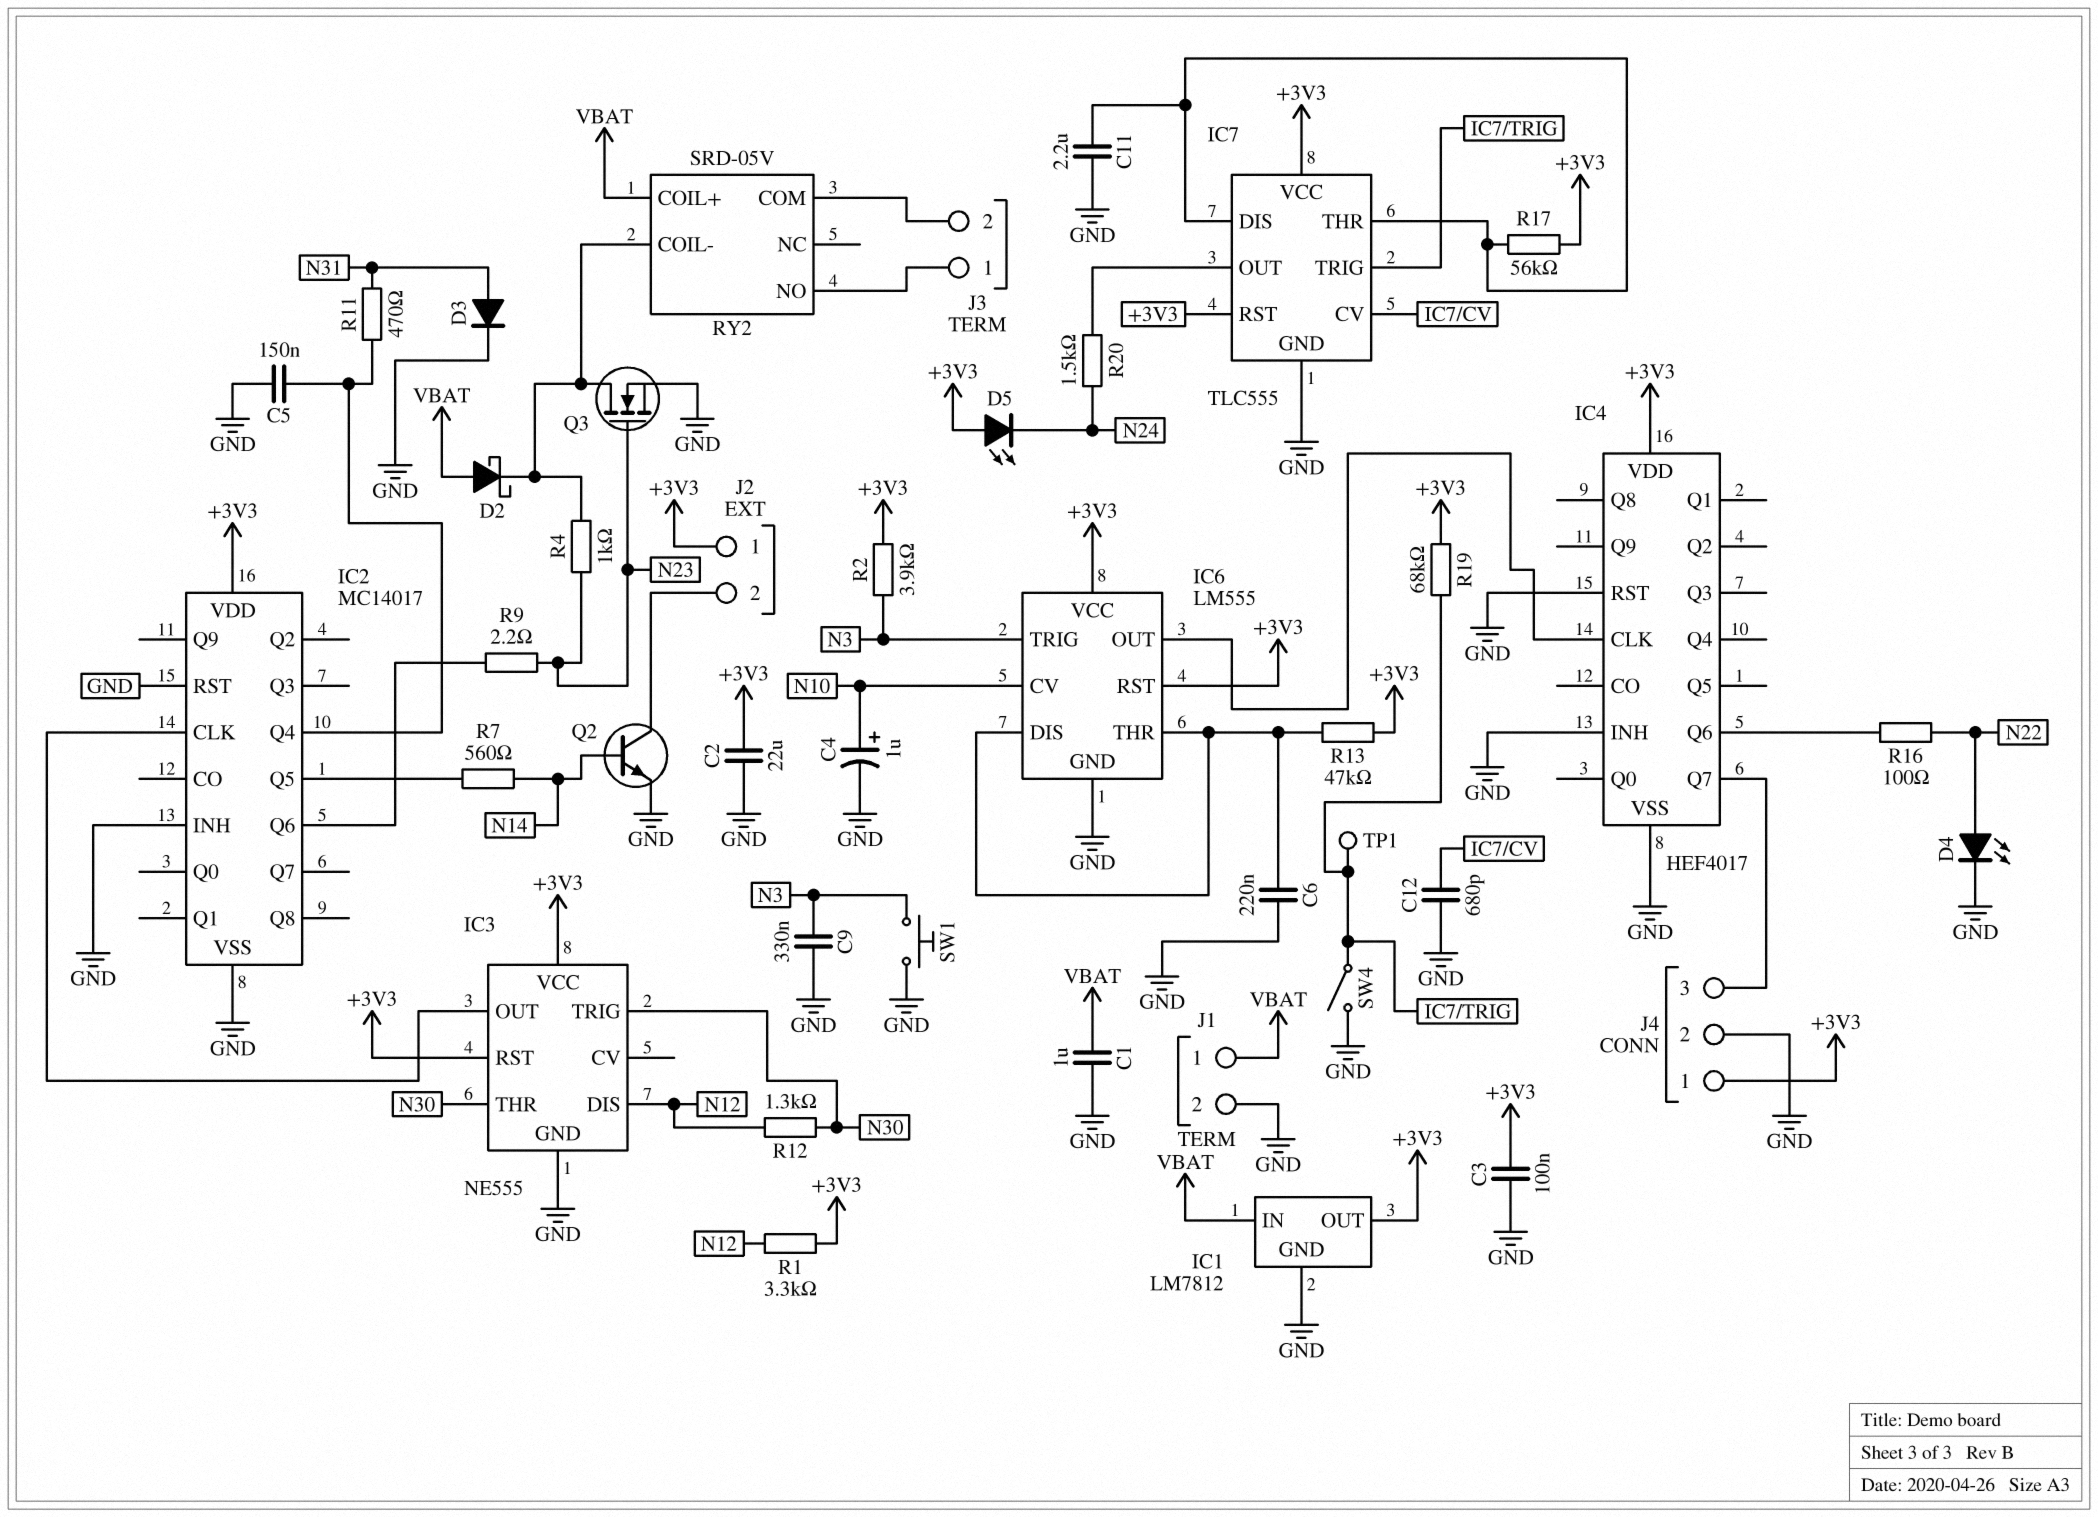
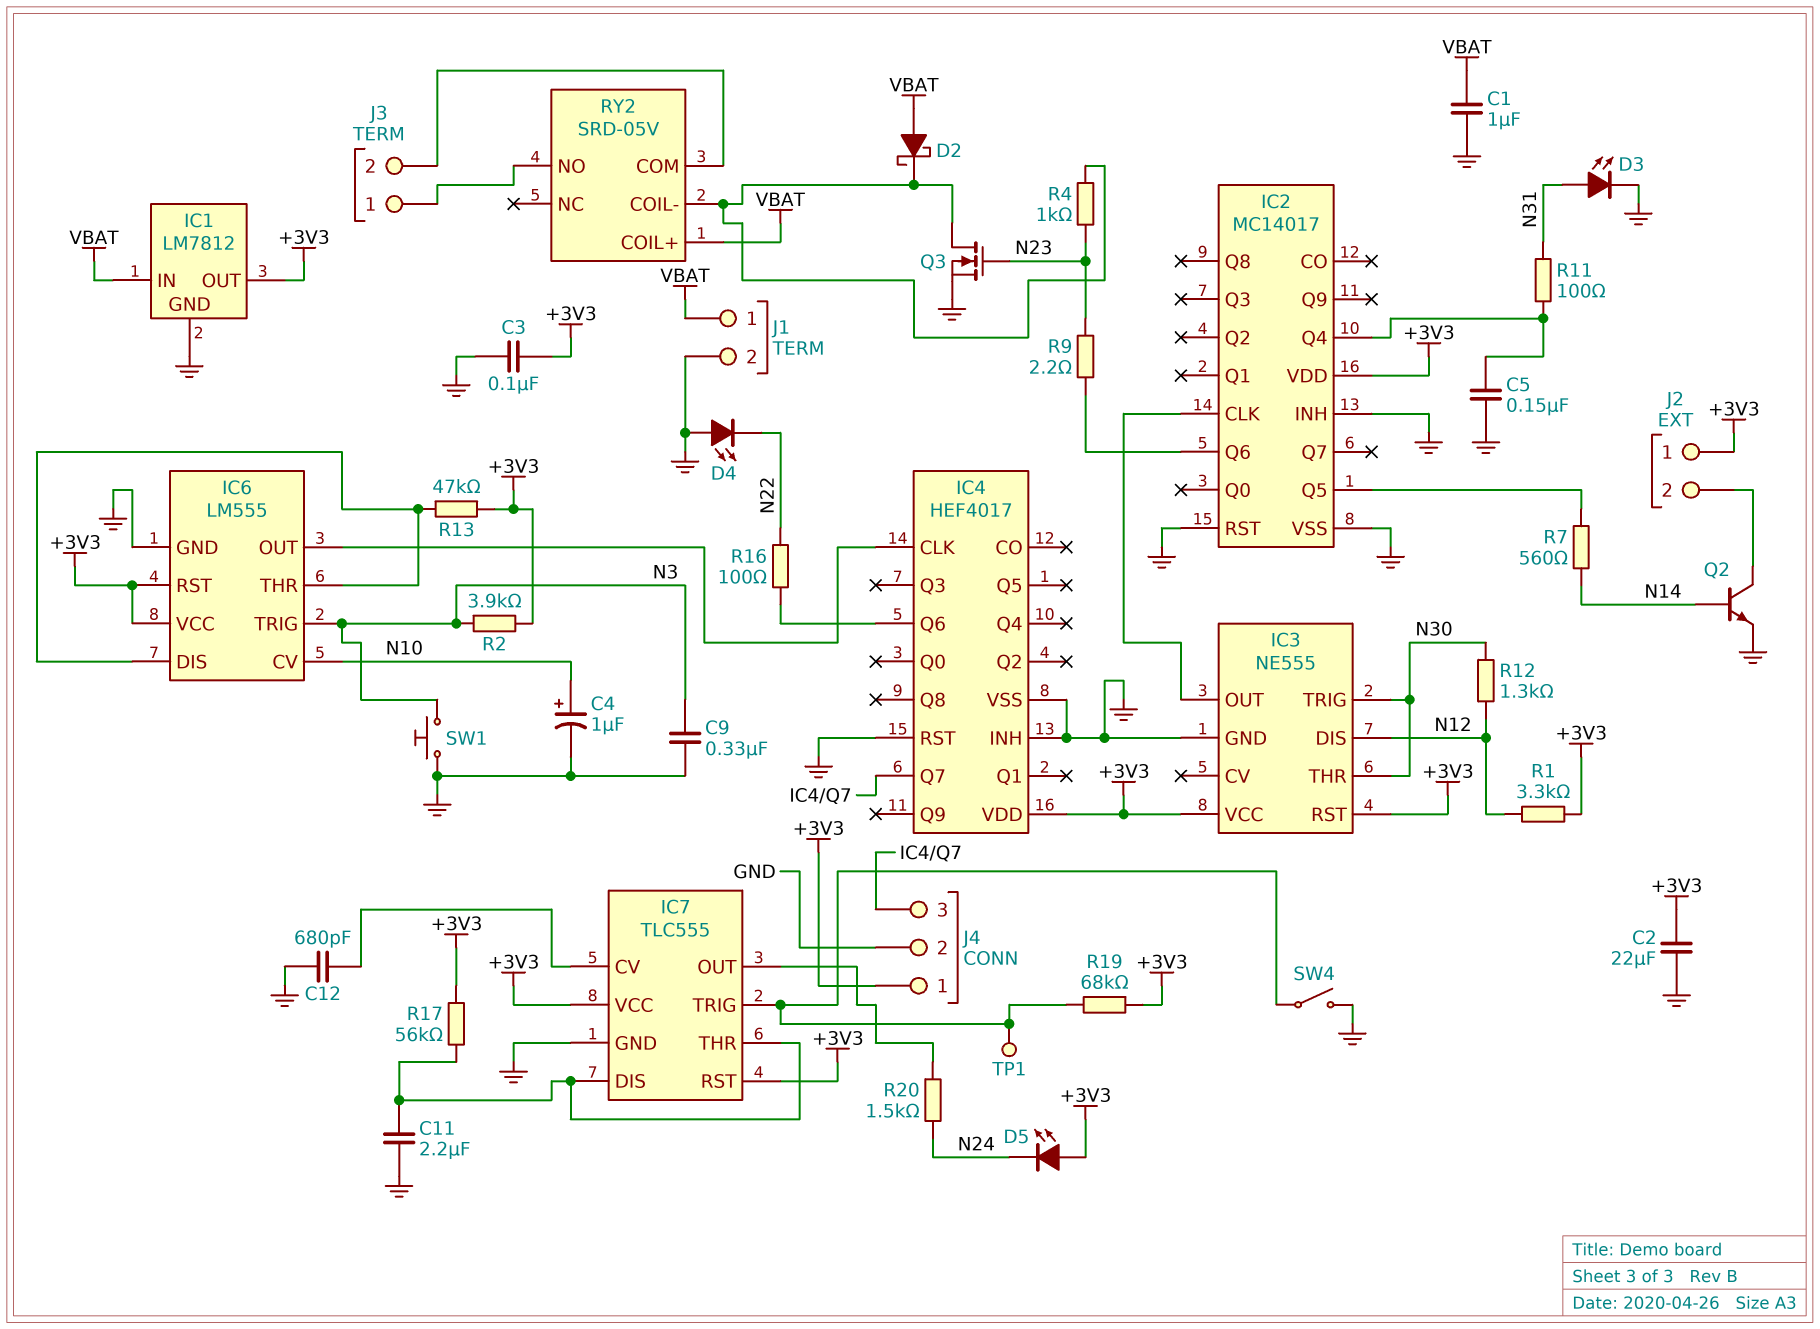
C6: 220nF (GND, IC6/DIS) -> none
D3: diode (A N31, K GND) -> LED (A N31, K GND)
D4: LED (A N22, K GND) -> LED (A GND, K N22)
R11: 470 (IC2/Q4, N31) -> 100 (IC2/Q4, N31)

